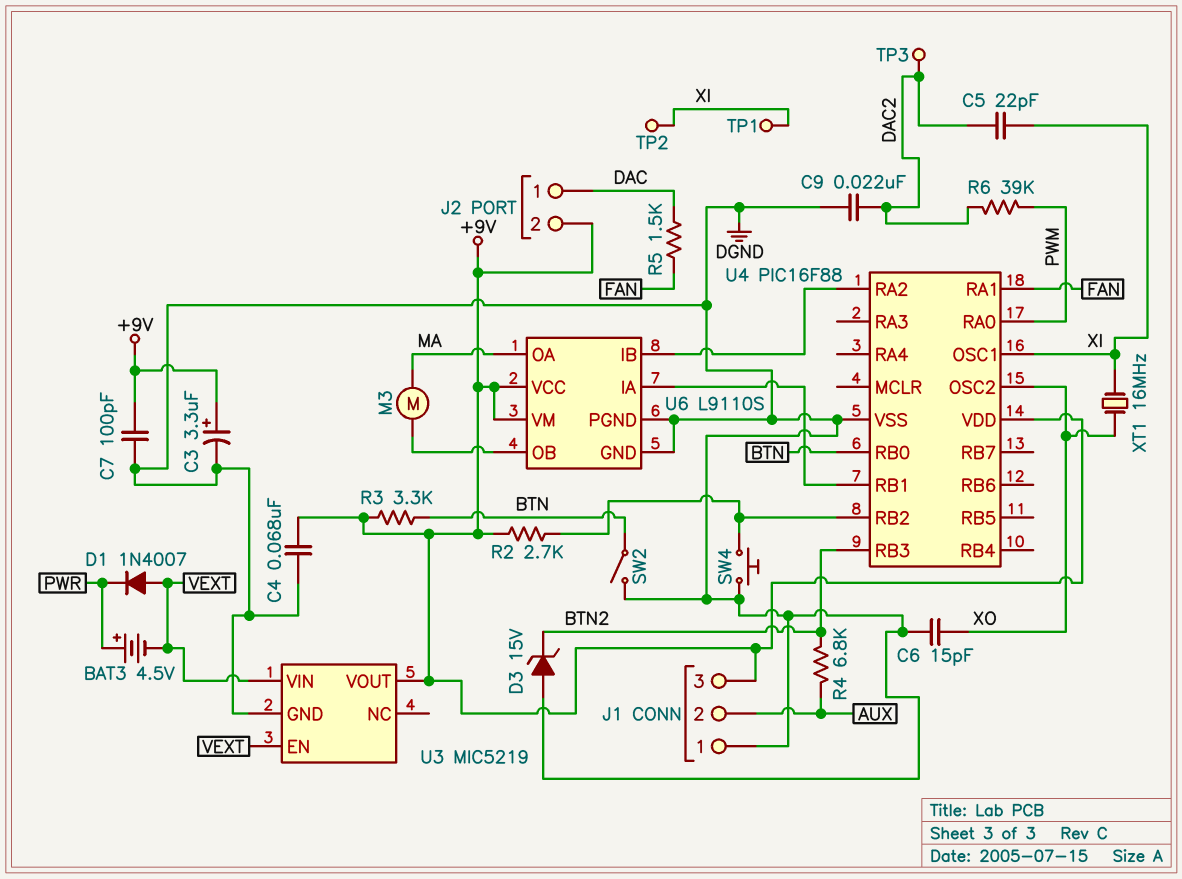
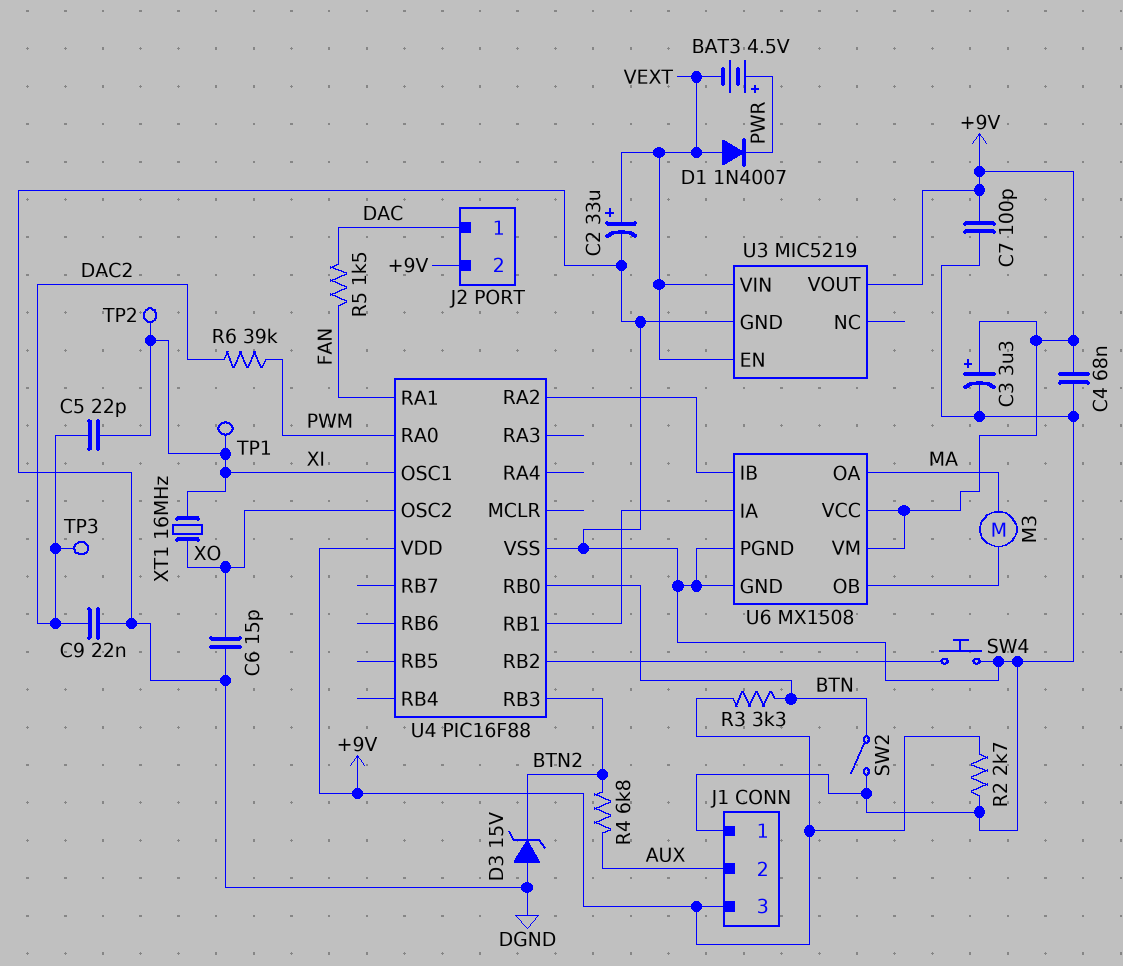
C2: none -> 33uF (plus VEXT, minus DGND)
R2: 2.7k (+9V, U4/RB2) -> 2.7k (+9V, DGND)
U6: L9110S -> MX1508

